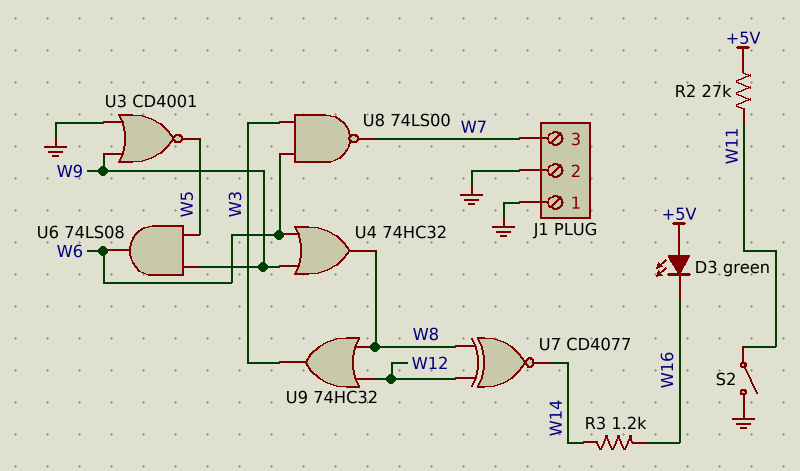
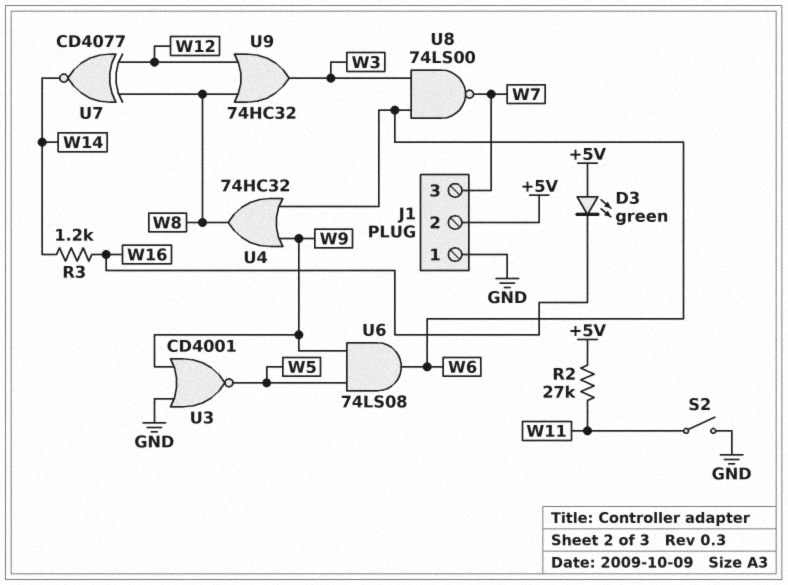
J1 pin 2: GND -> +5V

